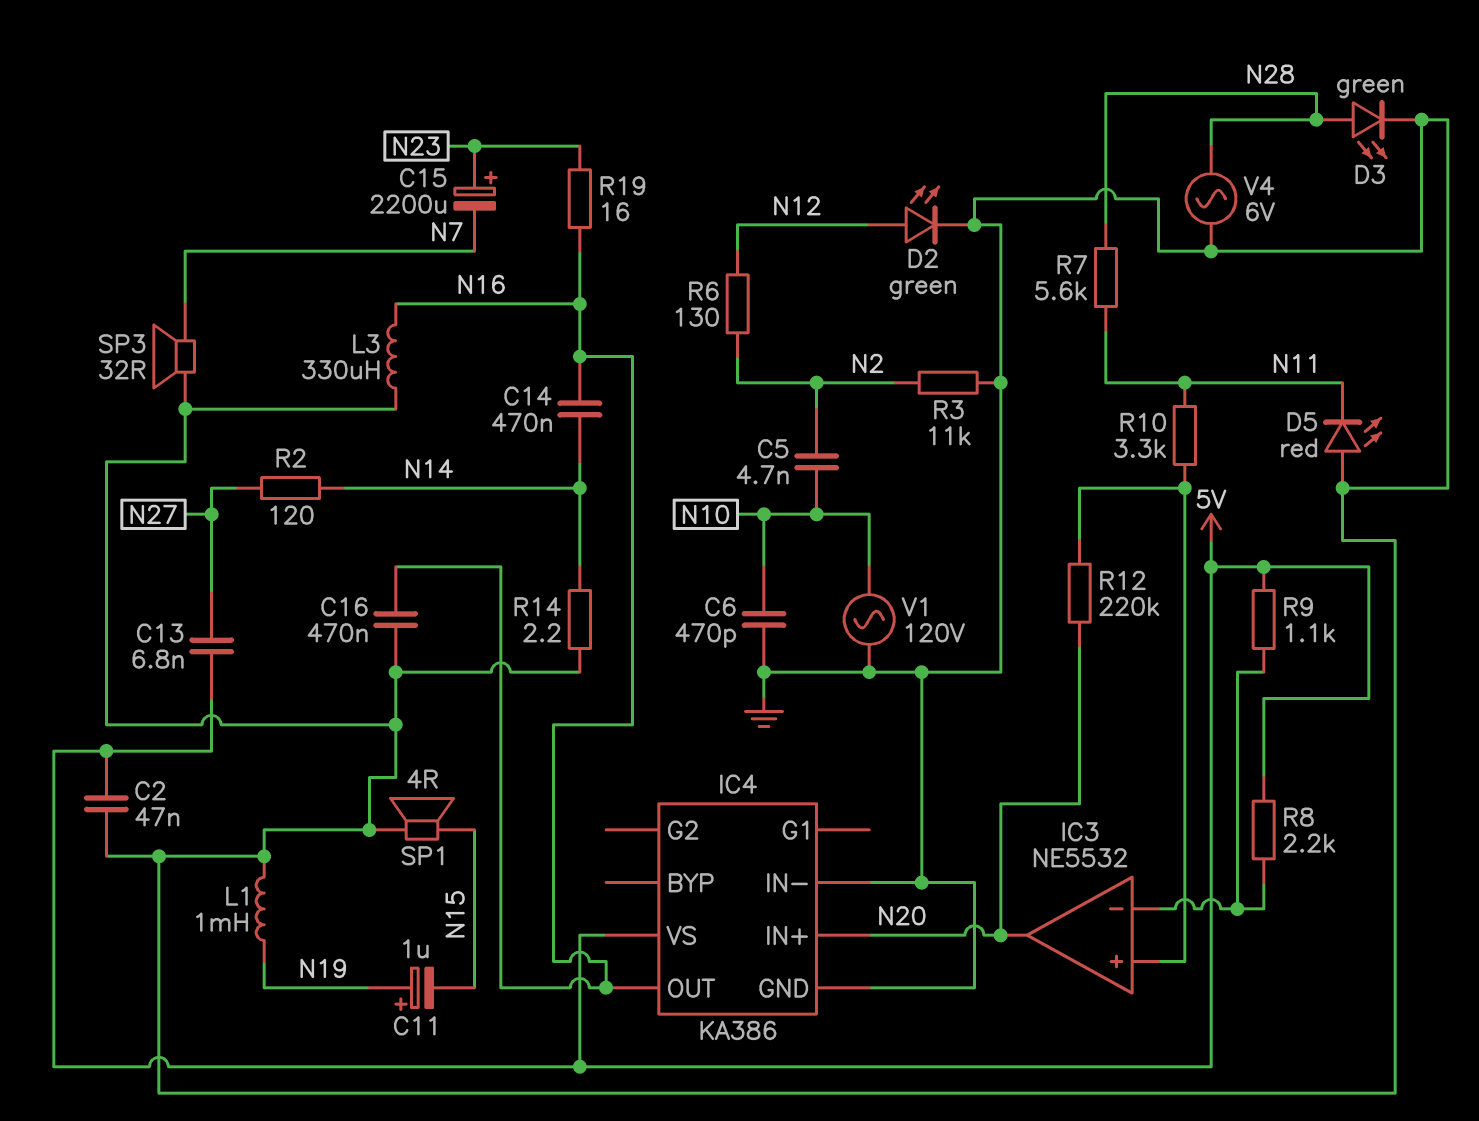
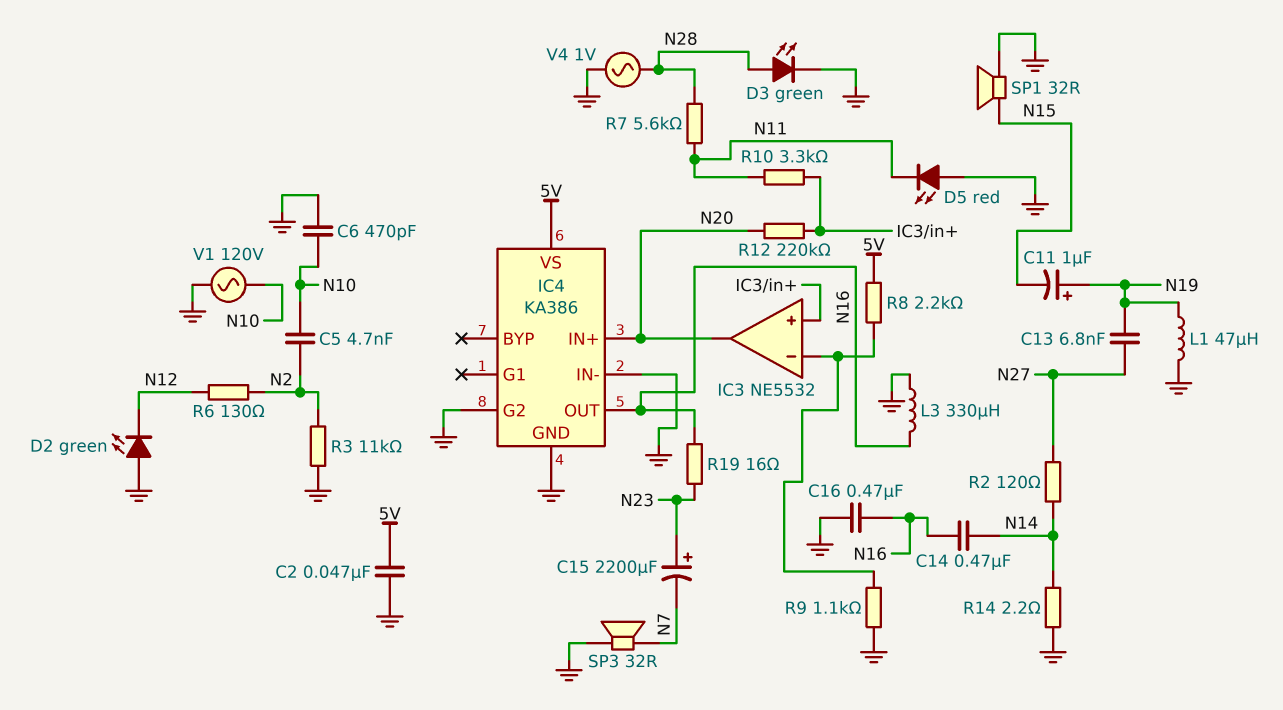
C13: 6.8nF (5V, N27) -> 6.8nF (N19, N27)
D2: LED green (A N12, K GND) -> LED green (A GND, K N12)
IC4 pin G2: none -> GND
L1: 1mH (GND, N19) -> 47uH (GND, N19)
R9: 1.1k (5V, IC3/in-) -> 1.1k (GND, IC3/in-)
SP1: speaker 4R (GND, N15) -> speaker 32R (GND, N15)
V4: AC 6V (GND, N28) -> AC 1V (GND, N28)

